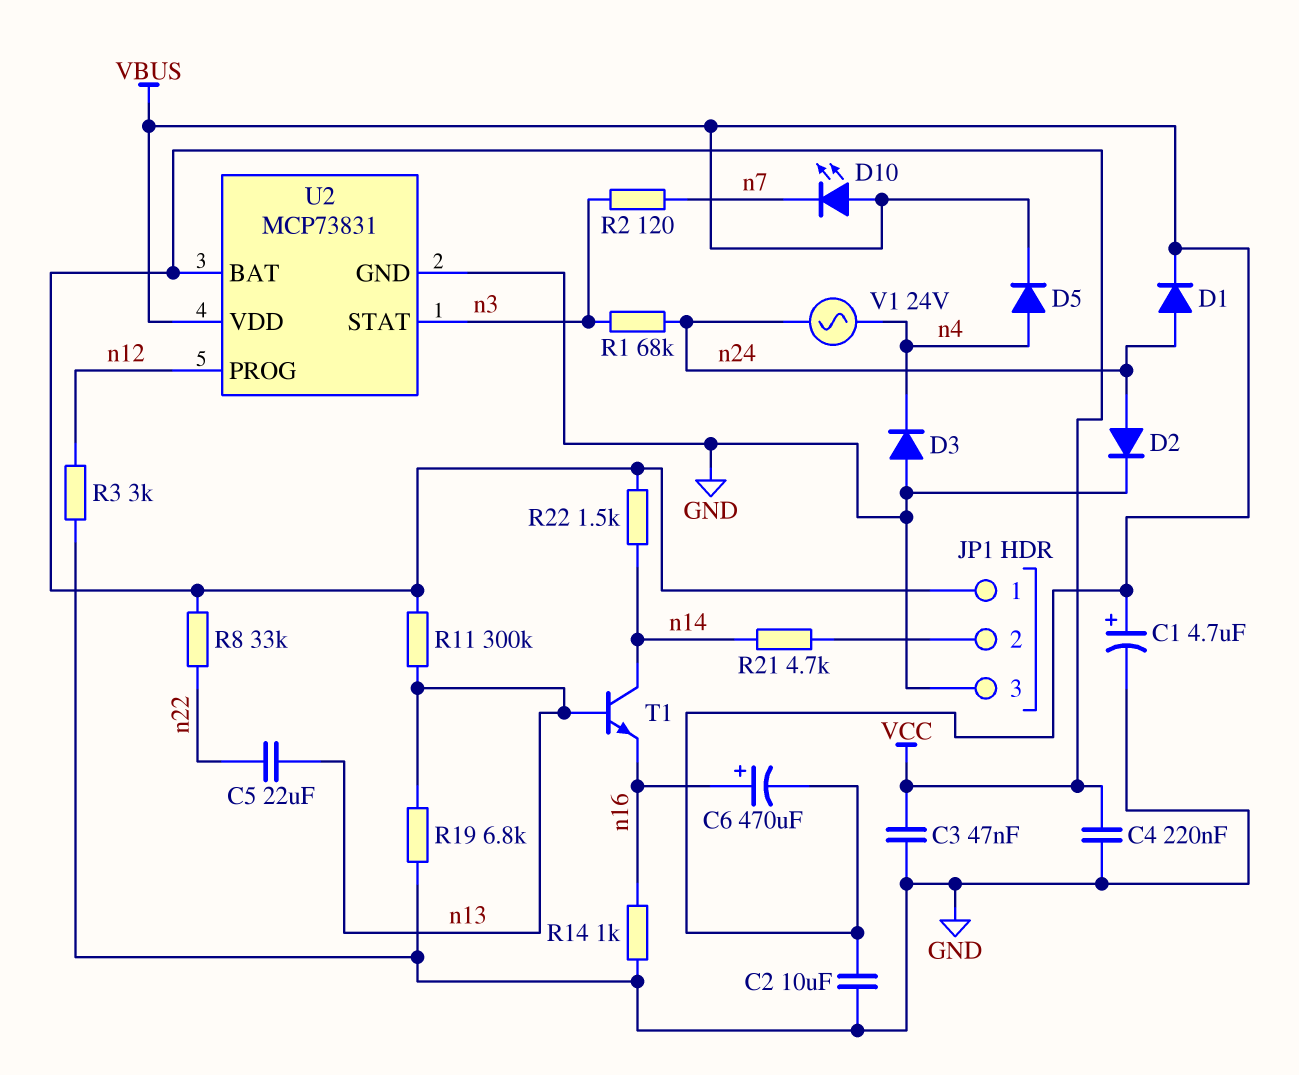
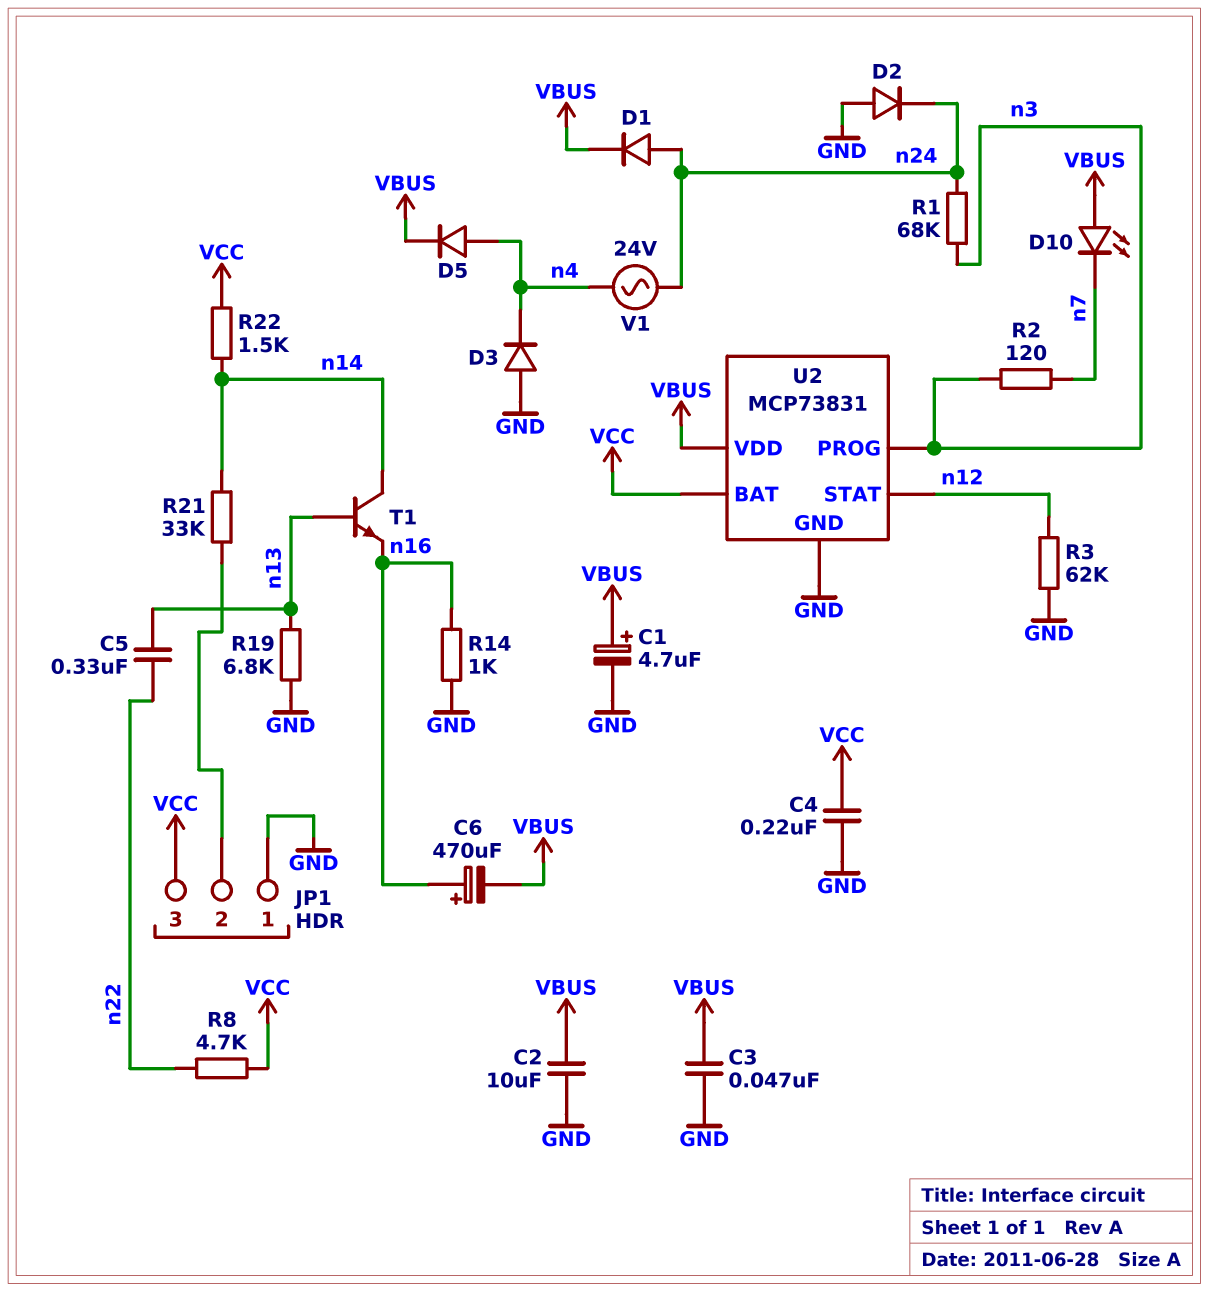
C3: 47nF (GND, VCC) -> 47nF (GND, VBUS)
C5: 22uF (n13, n22) -> 330nF (n13, n22)
D2: diode (A n24, K GND) -> diode (A GND, K n24)
JP1 pin 1: VCC -> GND
JP1 pin 3: GND -> VCC
R3: 3k (GND, n12) -> 62k (GND, n12)
R8: 33k (VCC, n22) -> 4.7k (VCC, n22)
R11: 300k (VCC, n13) -> none
R21: 4.7k (JP1/2, n14) -> 33k (JP1/2, n14)
U2 pin PROG: n12 -> n3
U2 pin STAT: n3 -> n12

